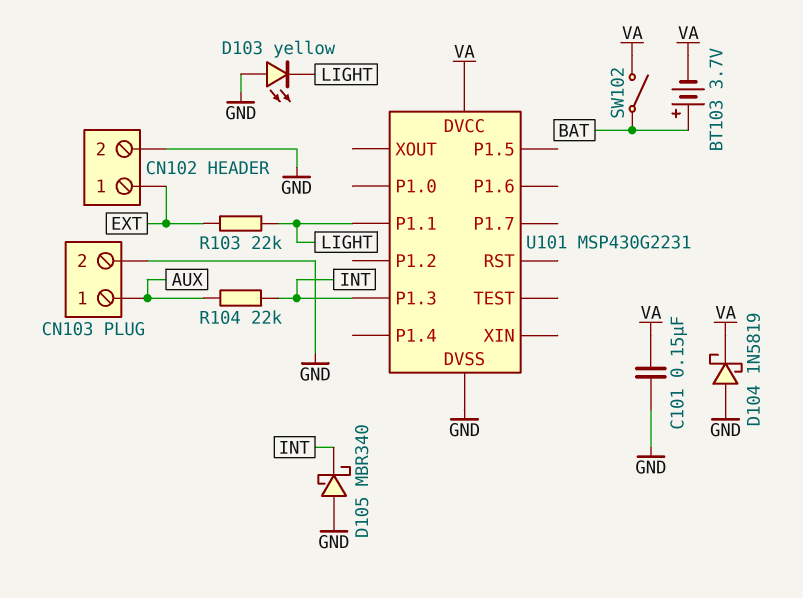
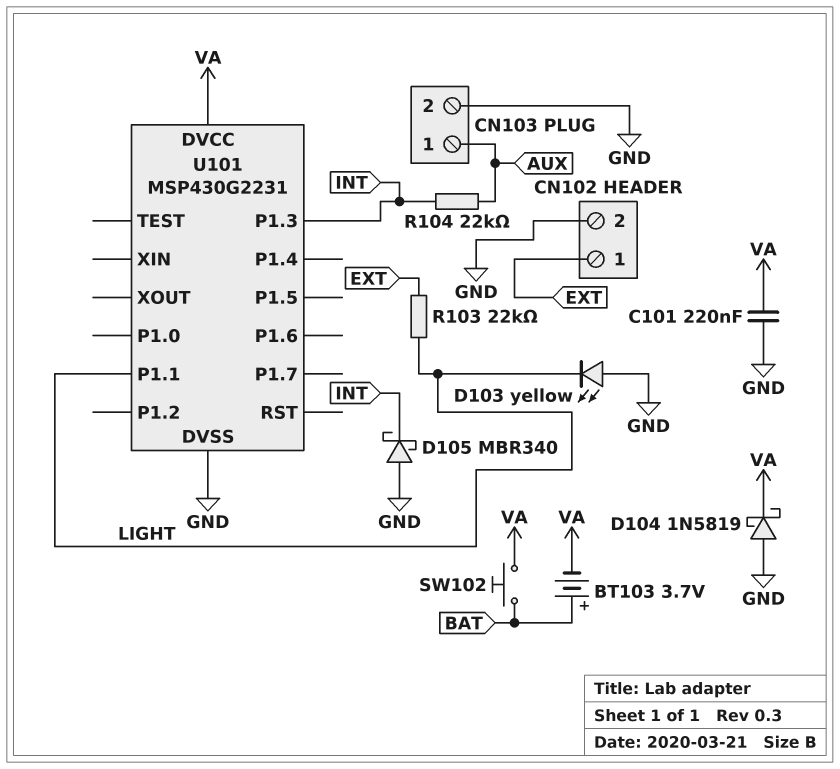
C101: 150nF (GND, VA) -> 220nF (GND, VA)
SW102: switch (BAT, VA) -> button (BAT, VA)

